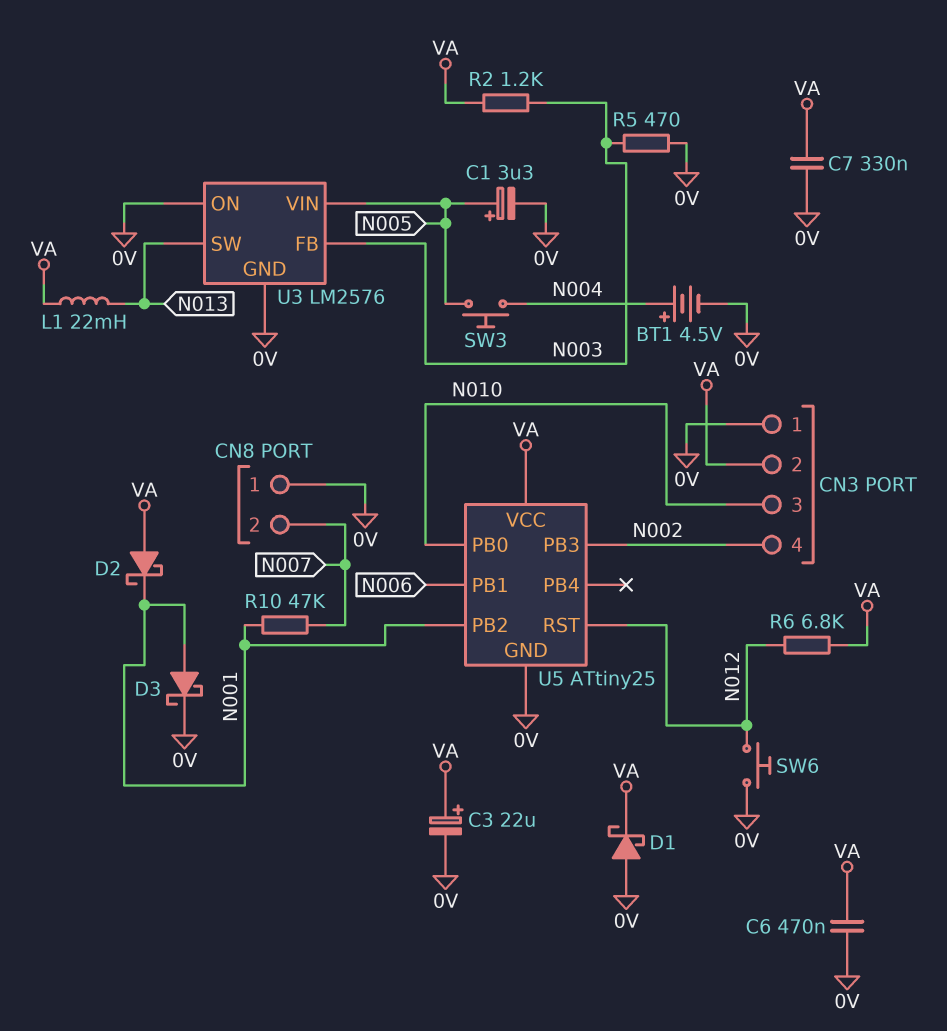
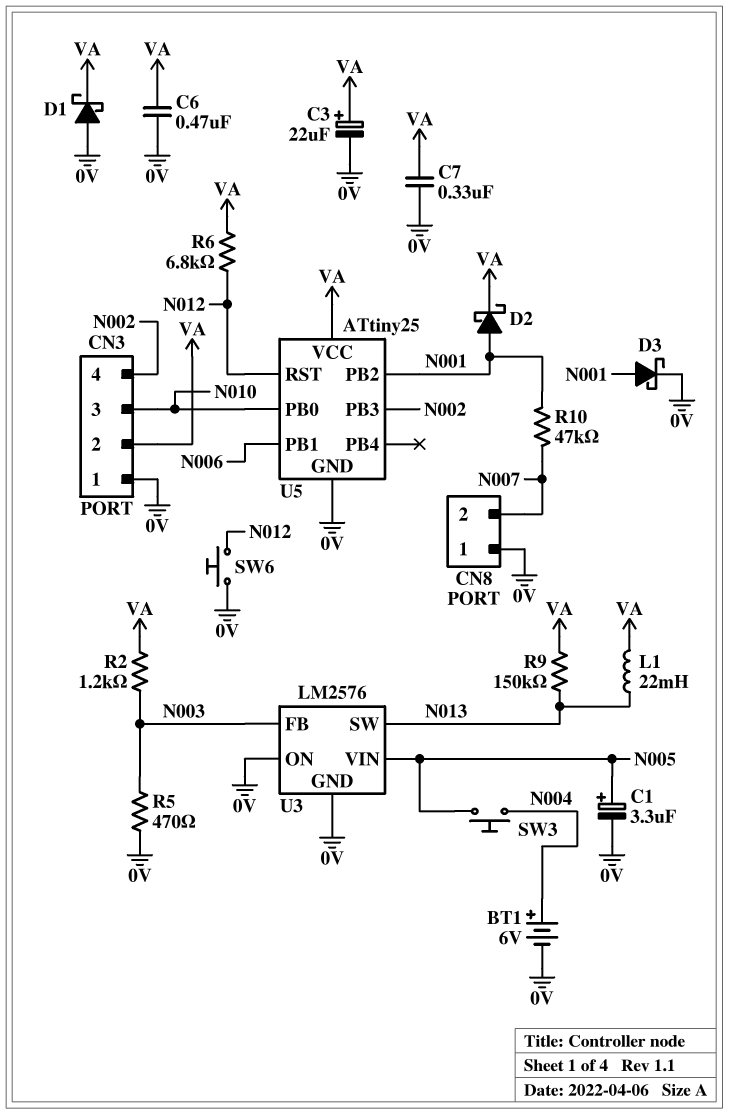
BT1: 4.5V (plus N004, minus 0V) -> 6V (plus N004, minus 0V)
D2: schottky (A VA, K N001) -> schottky (A N001, K VA)
R9: none -> 150k (N013, VA)

